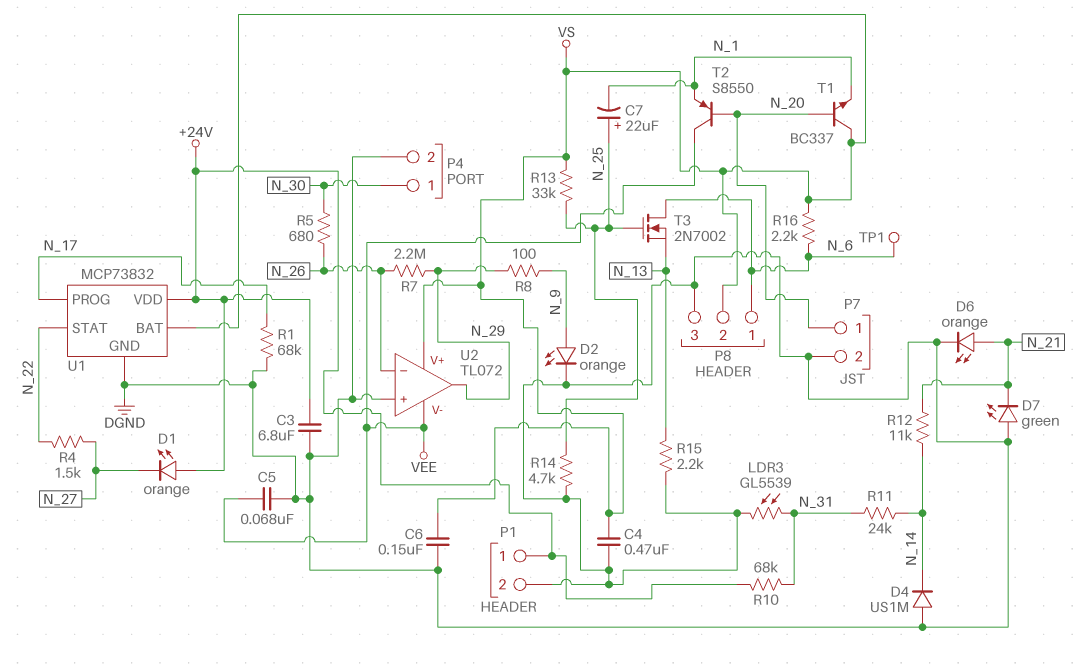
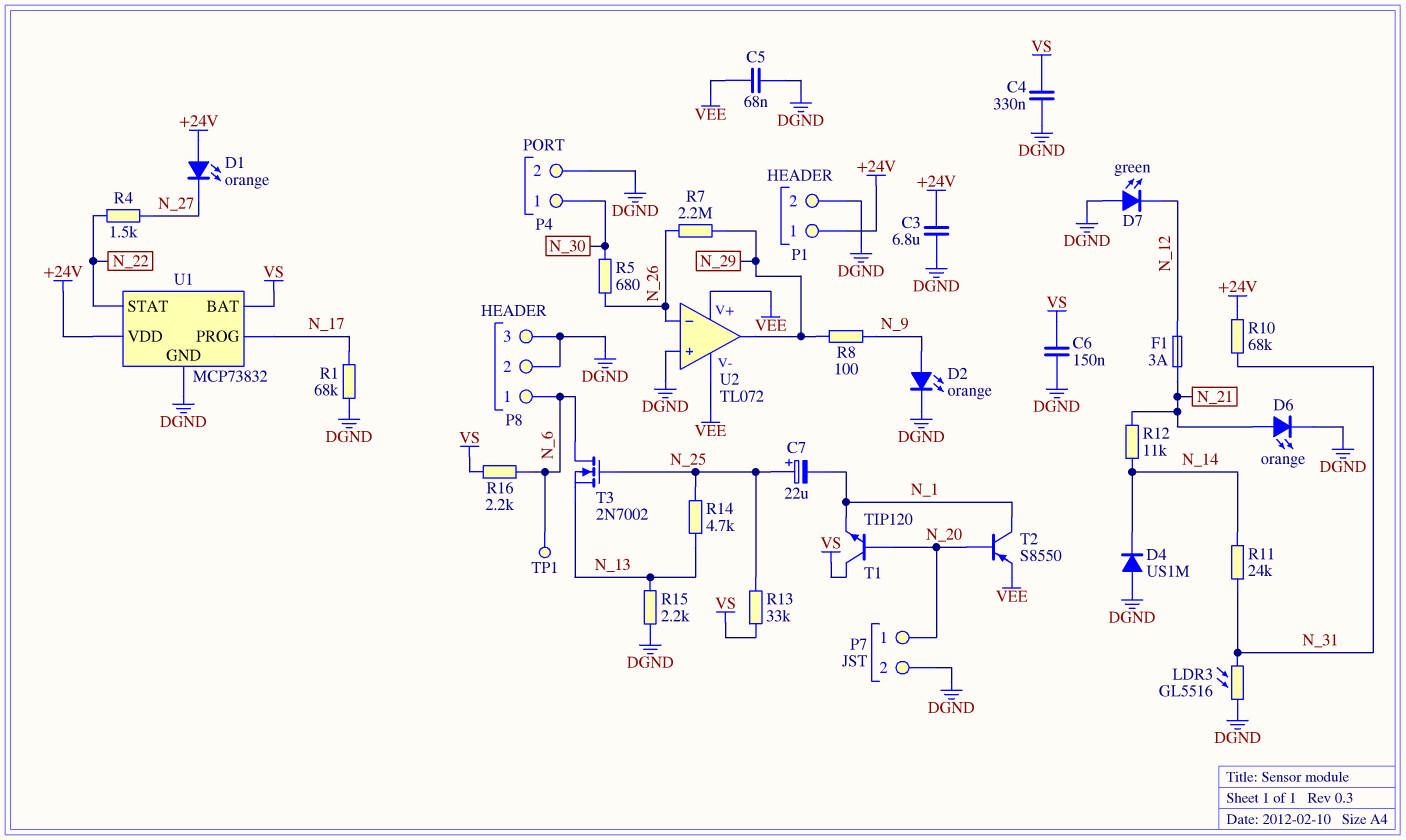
C4: 470nF (DGND, VS) -> 330nF (DGND, VS)
D7: LED green (A DGND, K N_21) -> LED green (A DGND, K N_12)
F1: none -> 3A (N_12, N_21)
LDR3: GL5539 (DGND, N_31) -> GL5516 (DGND, N_31)
P8 pin 2: VS -> DGND
R14: 4.7k (DGND, N_25) -> 4.7k (N_13, N_25)
T1: NPN BC337 (B N_20, C VS, E N_1) -> NPN TIP120 (B N_20, C VS, E N_1)
T2: PNP S8550 (B N_20, C VEE, E N_1) -> PNP S8550 (B N_20, C N_1, E VEE)
U2 pin V+: VS -> VEE

